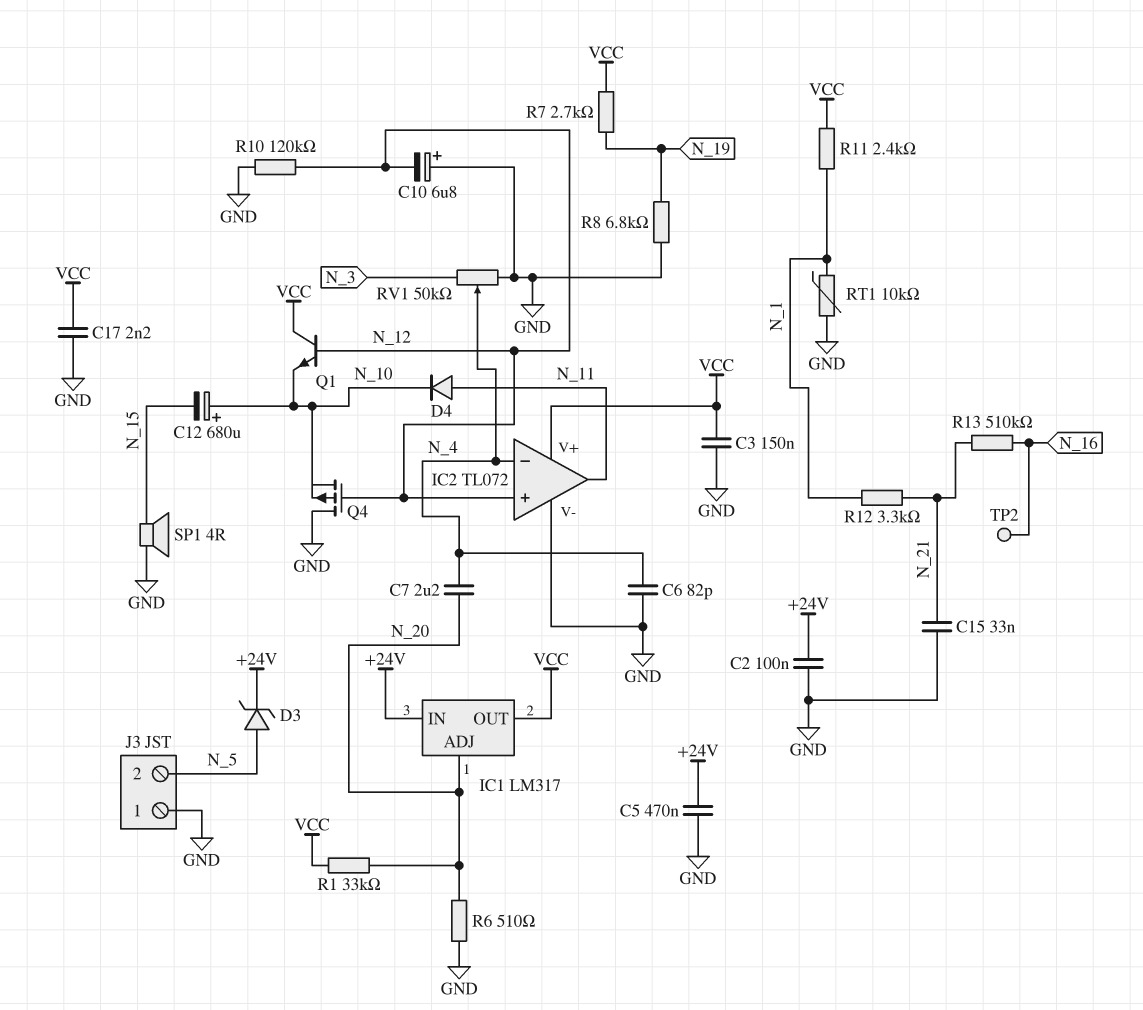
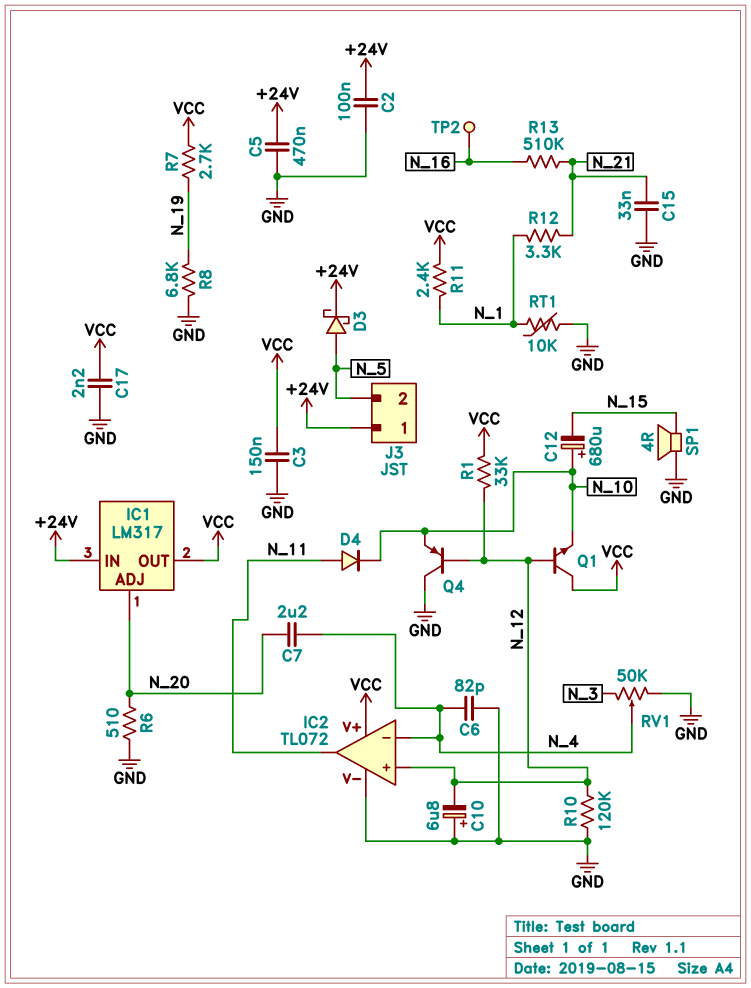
D3: zener (A N_5, K +24V) -> schottky (A N_5, K +24V)
J3 pin 1: GND -> +24V
Q4: PMOS (G N_12, D GND, S N_10) -> PNP (B N_12, C GND, E N_10)
R1: 33k (N_20, VCC) -> 33k (N_12, VCC)

